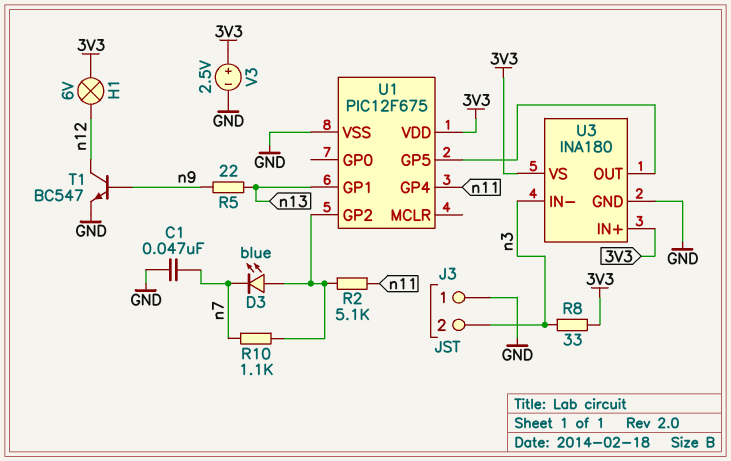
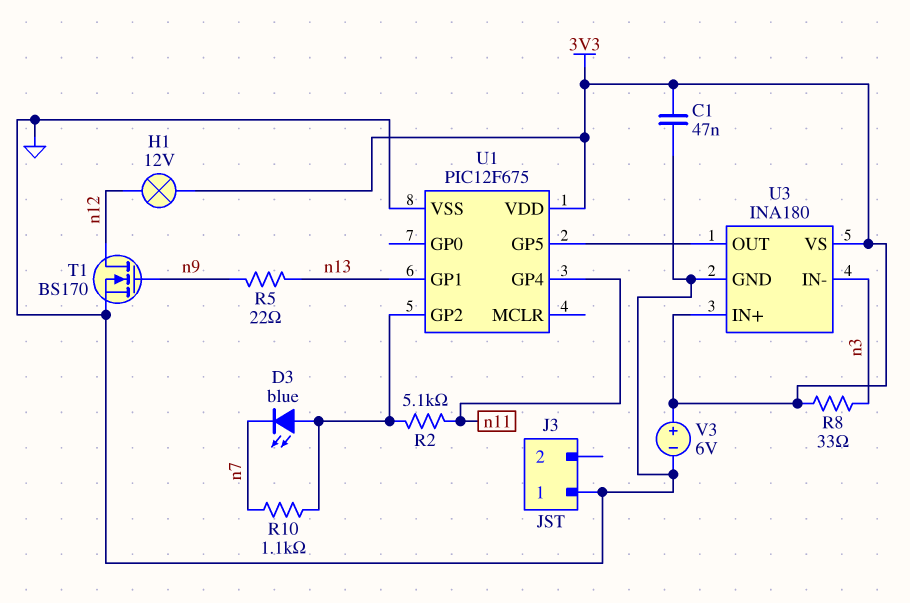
C1: 47nF (GND, n7) -> 47nF (3V3, GND)
H1: lamp 6V (3V3, n12) -> lamp 12V (3V3, n12)
J3 pin 2: n3 -> none
T1: NPN BC547 (B n9, C n12, E GND) -> NMOS BS170 (G n9, D n12, S GND)
V3: 2.5V (plus 3V3, minus GND) -> 6V (plus 3V3, minus GND)

